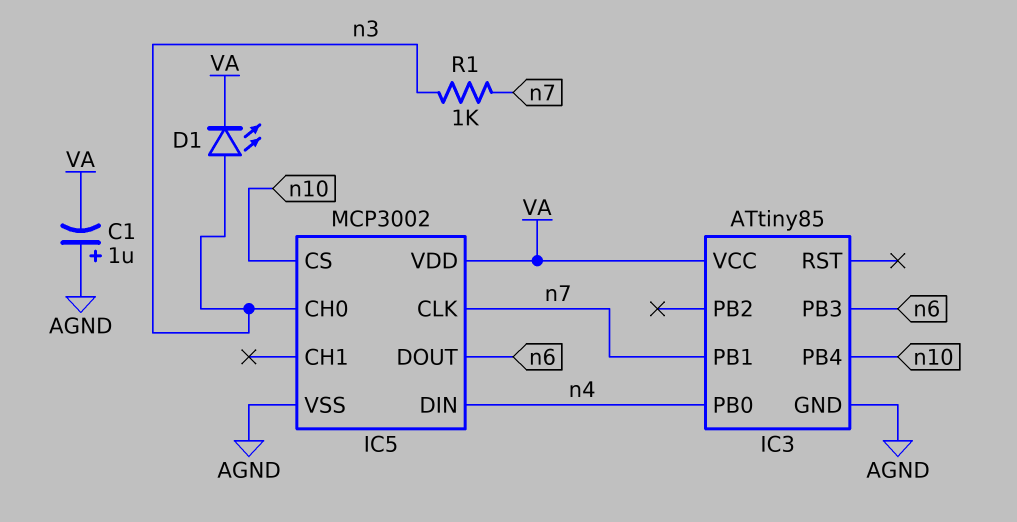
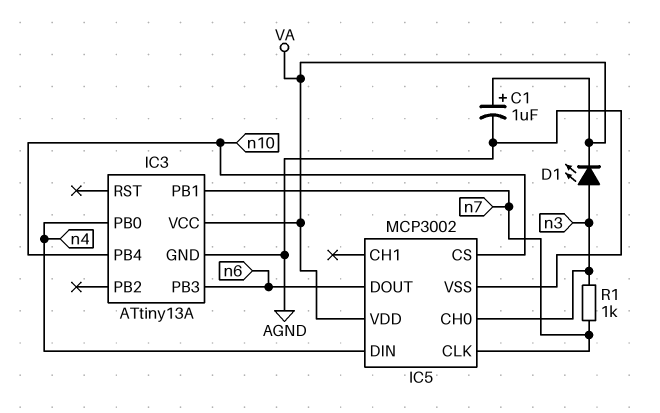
C1: 1uF (plus AGND, minus VA) -> 1uF (plus VA, minus AGND)
IC3: ATtiny85 -> ATtiny13A

